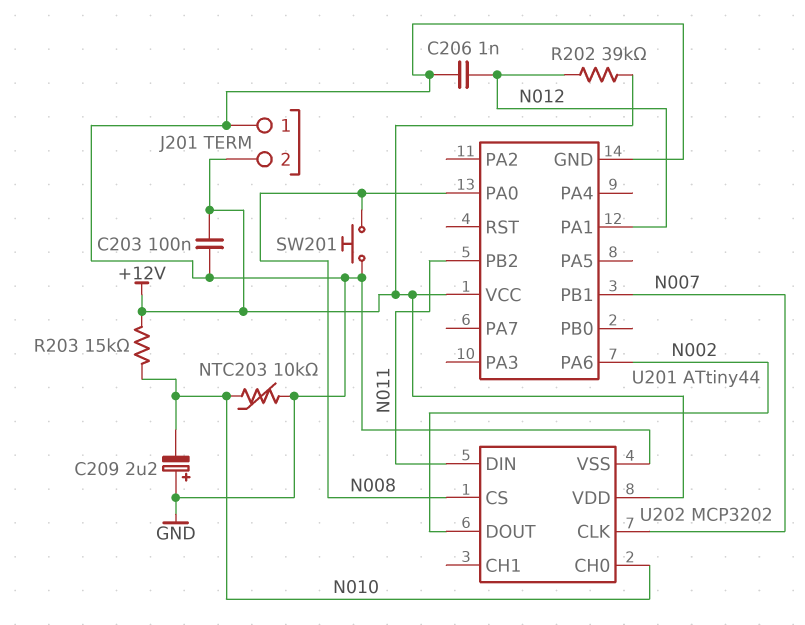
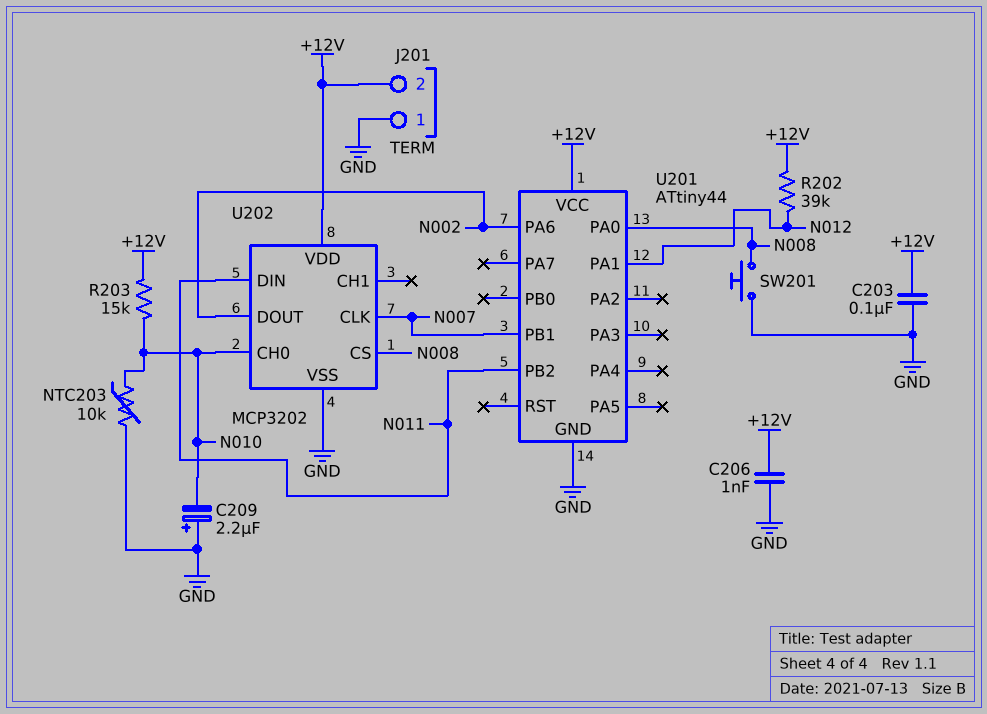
C206: 1nF (GND, N012) -> 1nF (+12V, GND)

